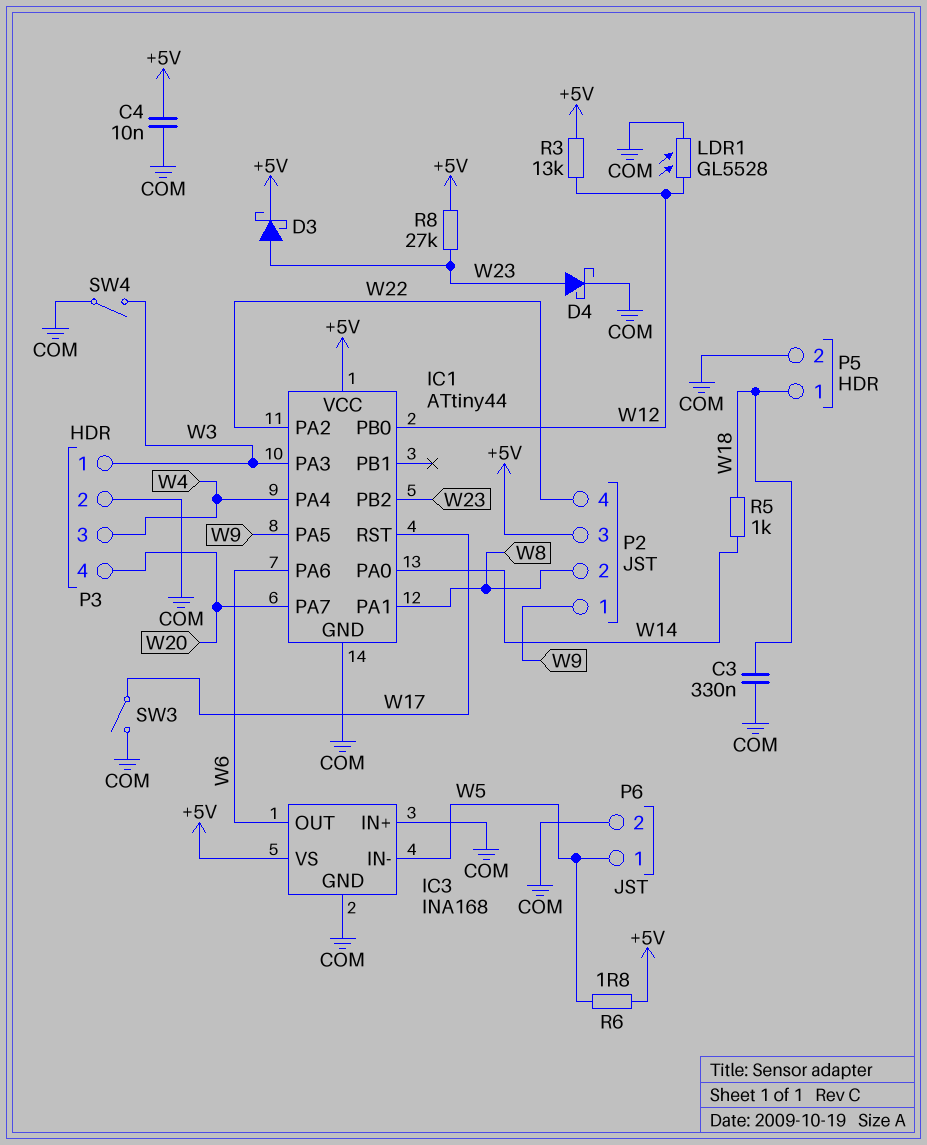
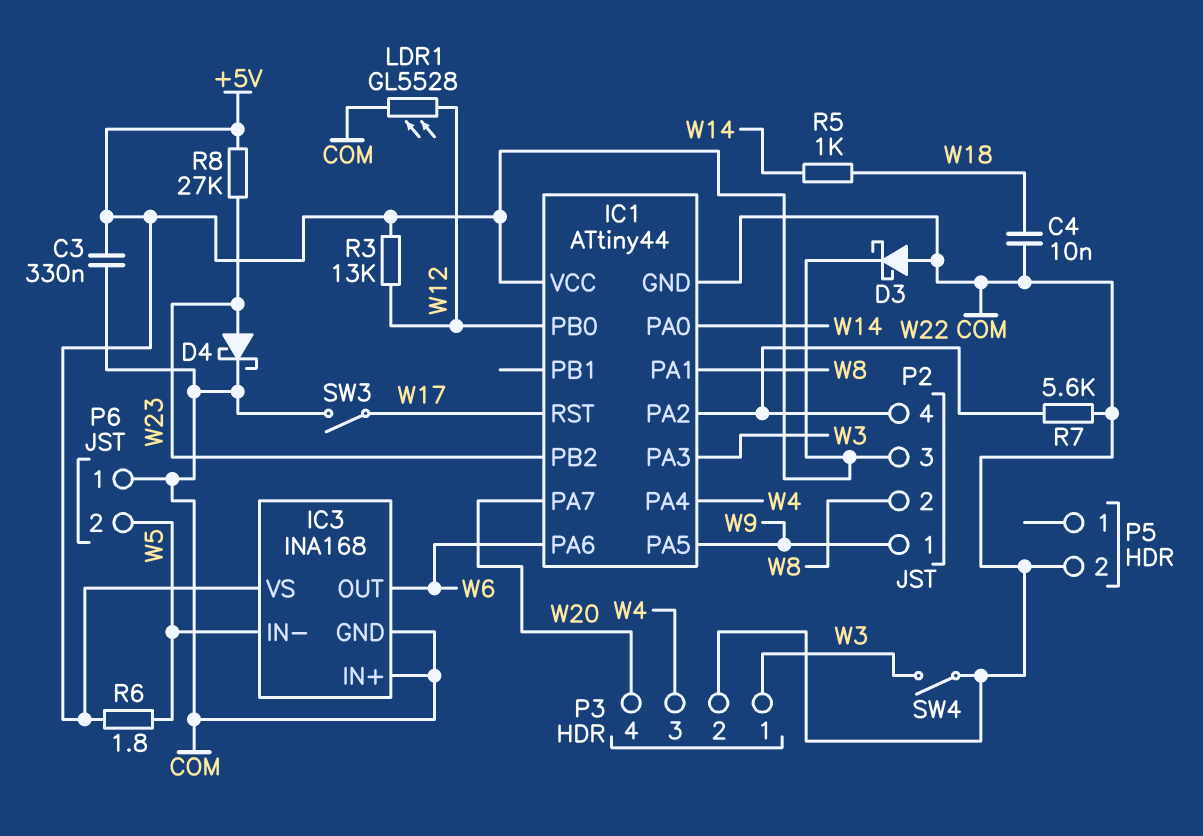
C3: 330nF (COM, W18) -> 330nF (+5V, COM)
C4: 10nF (+5V, COM) -> 10nF (COM, W18)
D3: schottky (A W23, K +5V) -> schottky (A COM, K +5V)
P5 pin 1: W18 -> none
P6 pin 1: W5 -> COM
P6 pin 2: COM -> W5
R7: none -> 5.6k (COM, W22)

